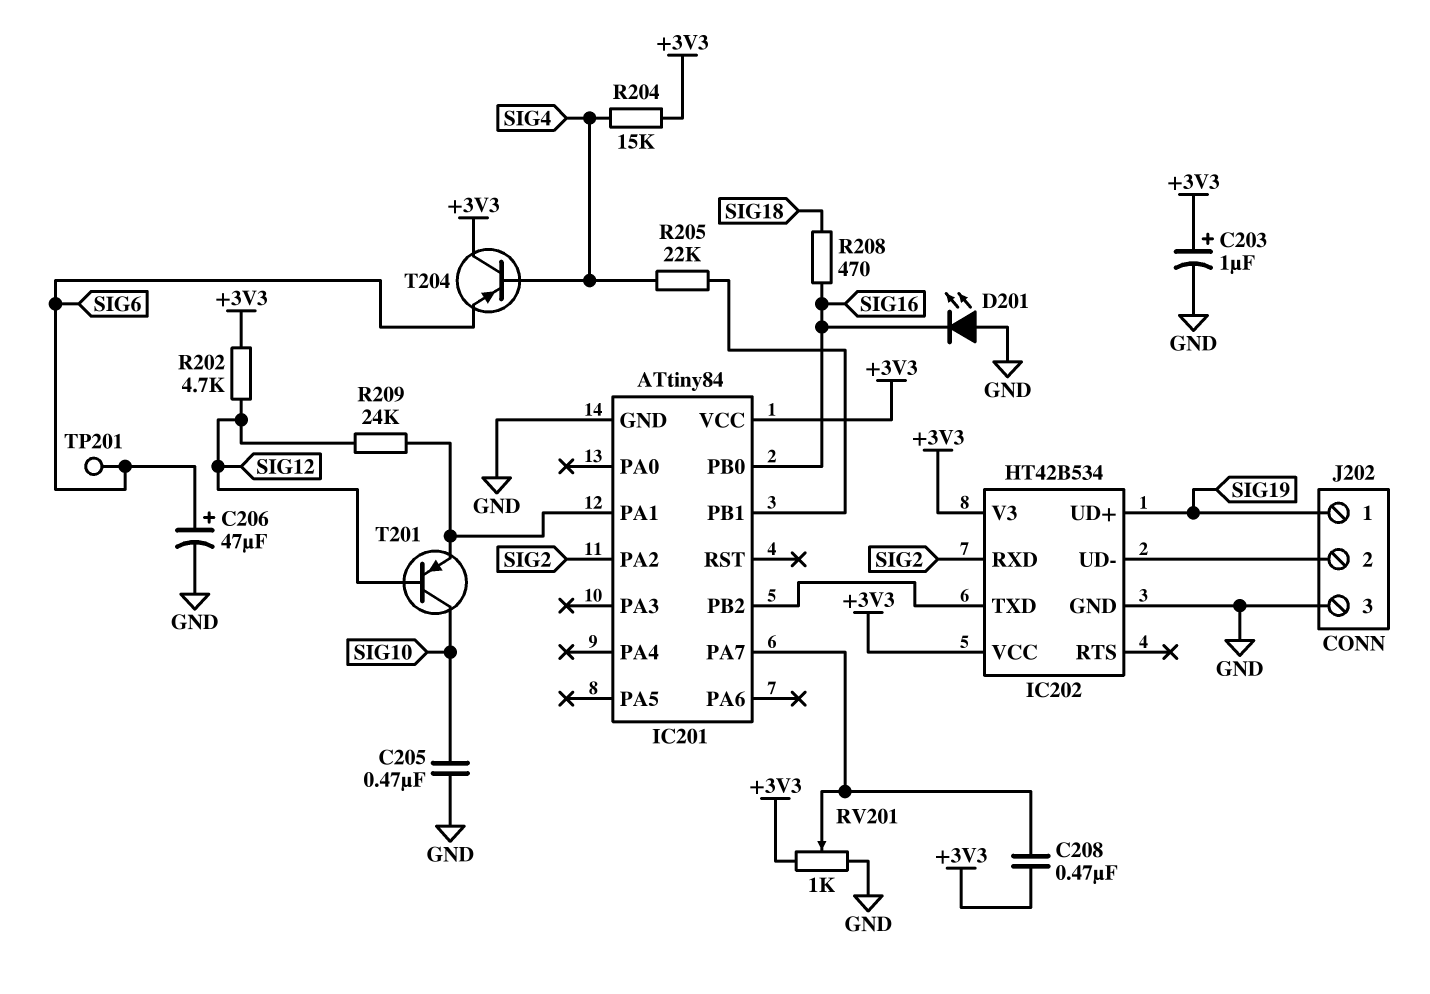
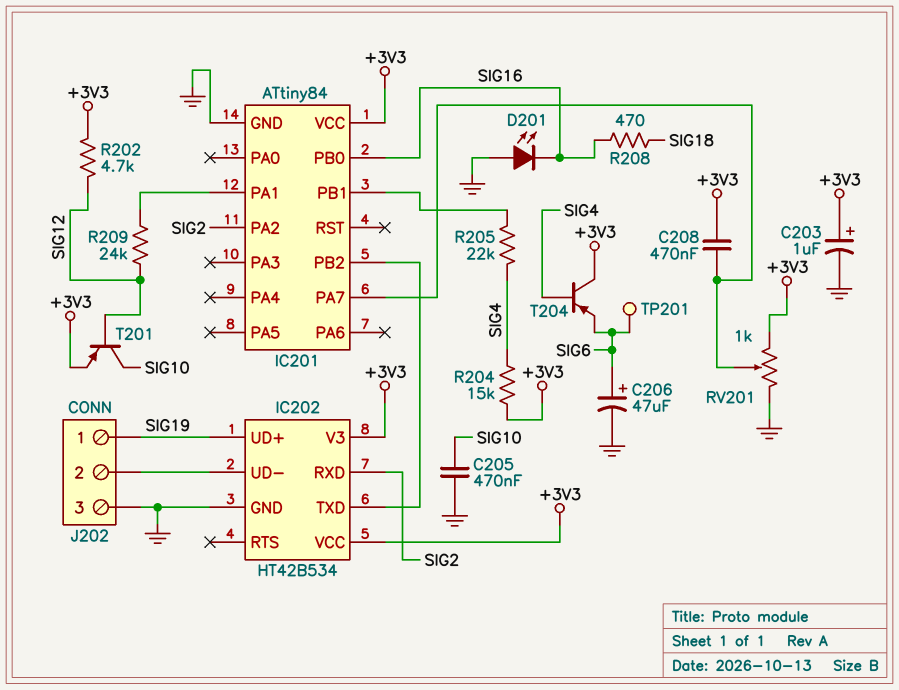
T201: PNP (B SIG12, C SIG10, E IC201/PA1) -> PNP (B SIG12, C SIG10, E +3V3)

